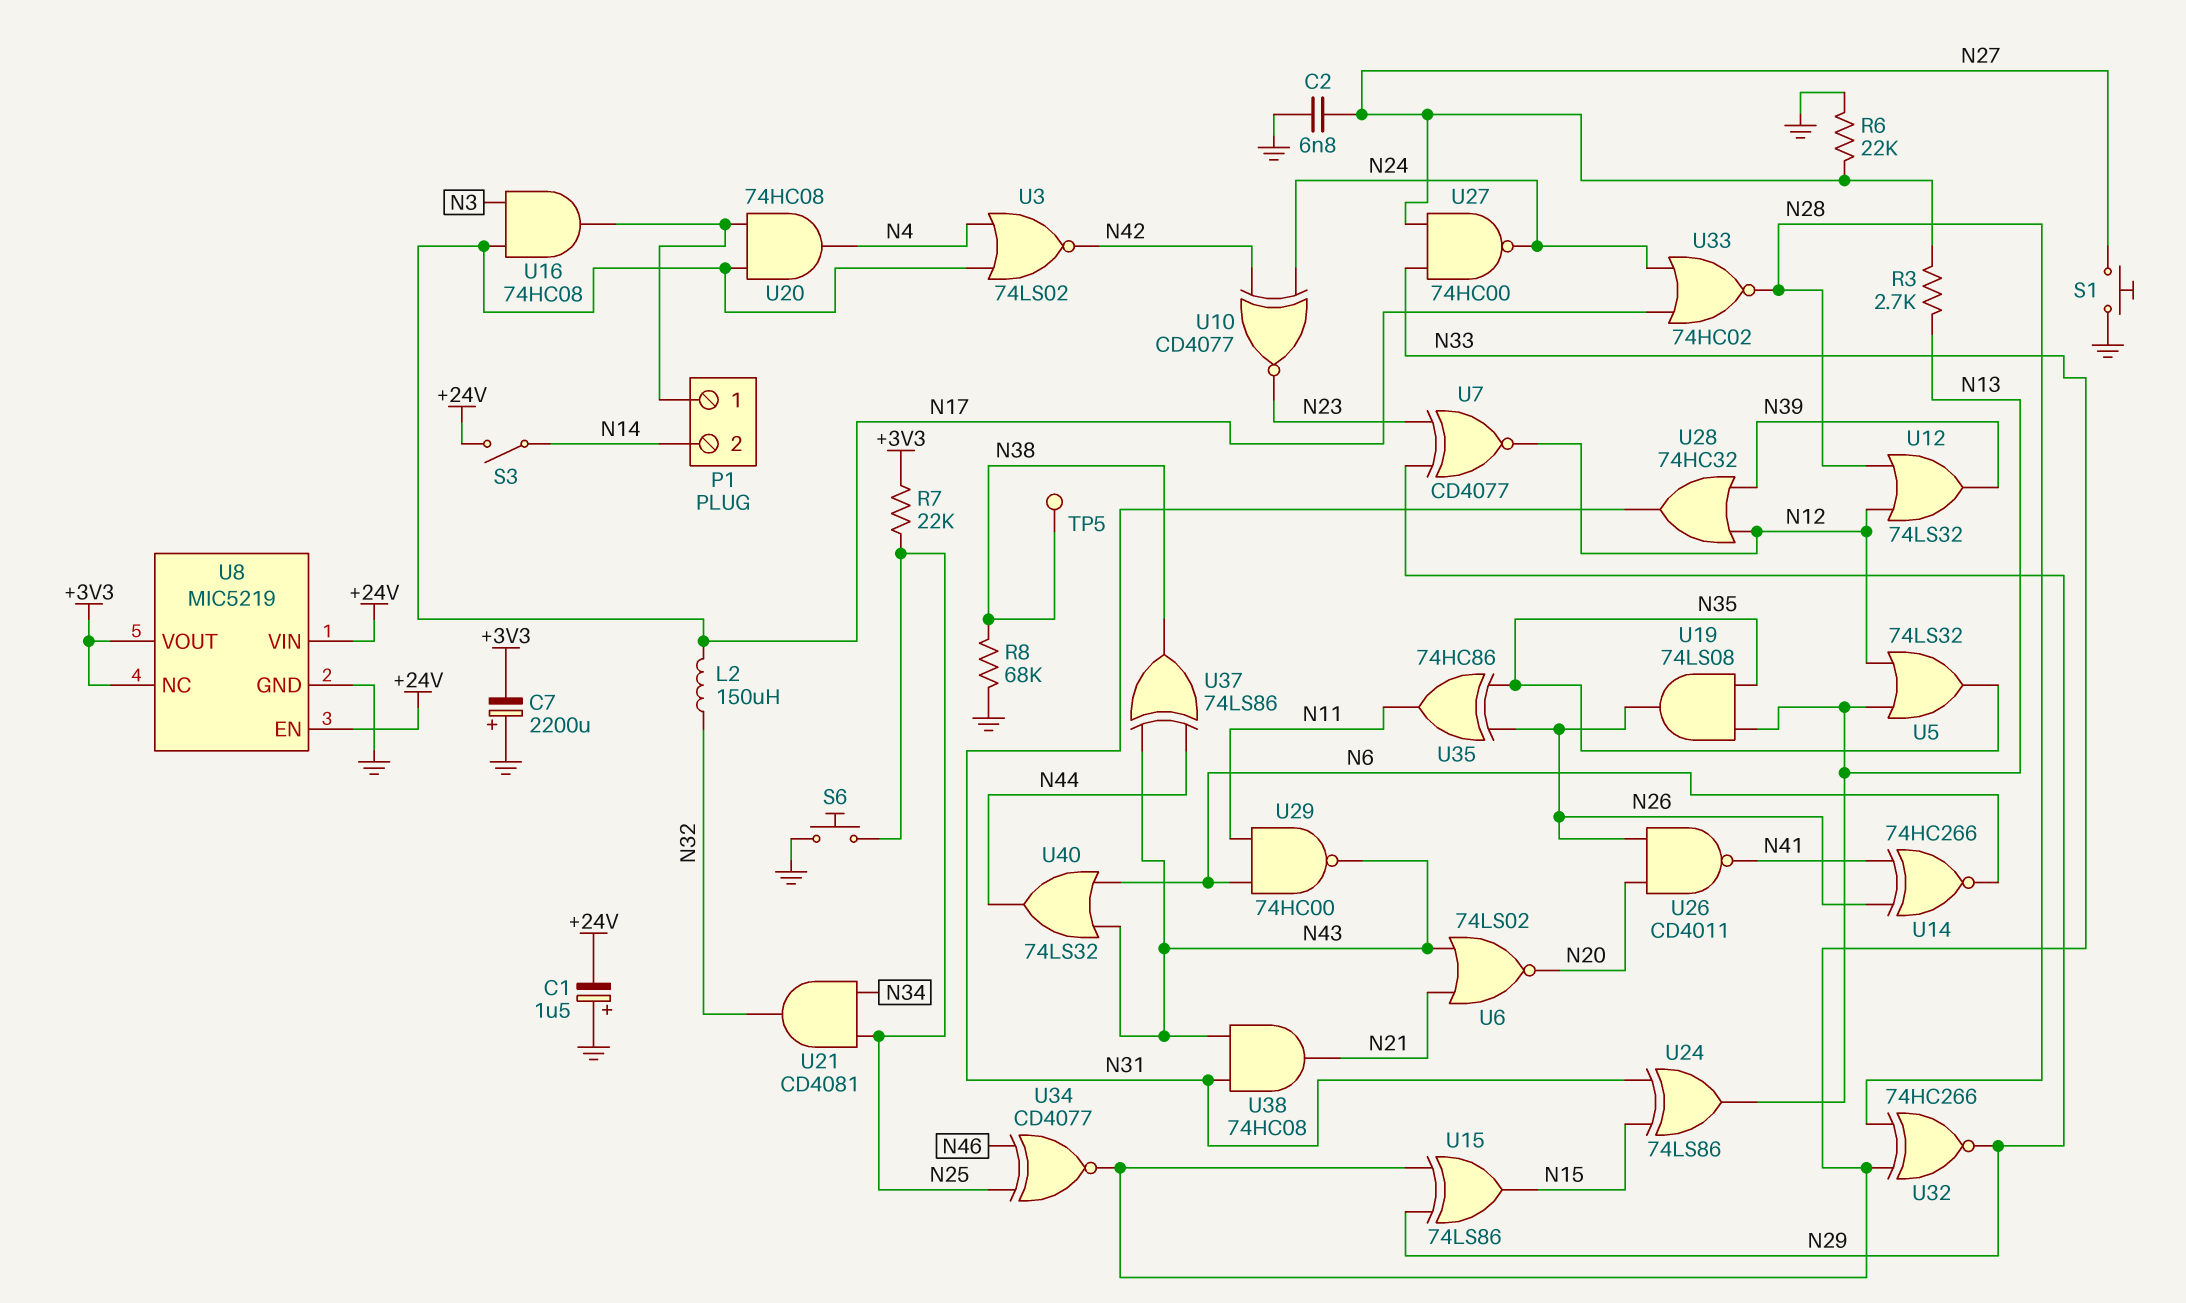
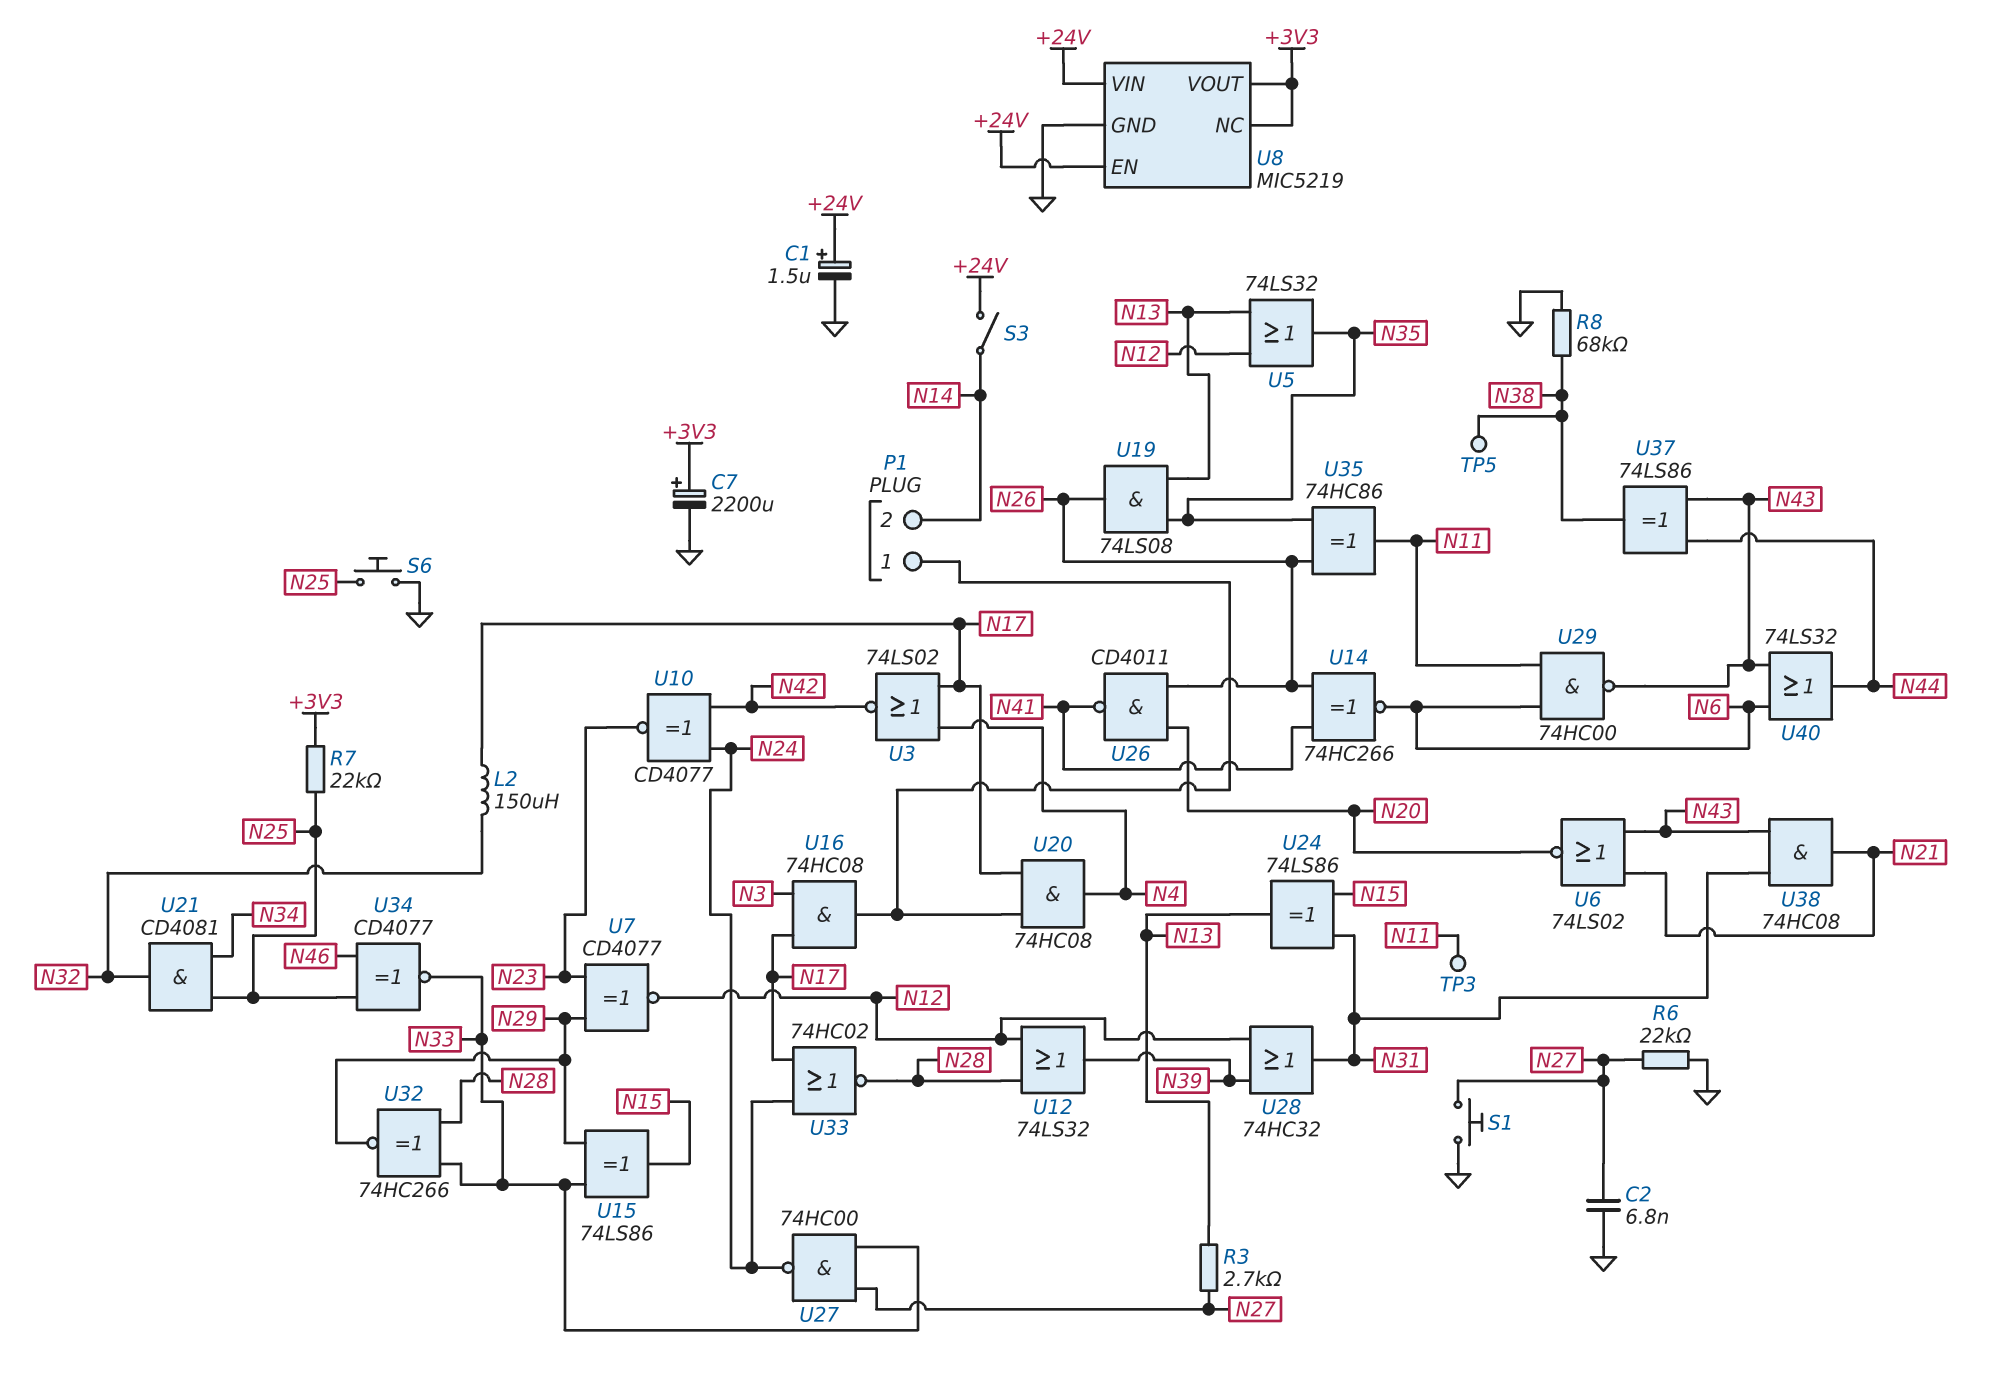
C1: 1.5uF (plus GND, minus +24V) -> 1.5uF (plus +24V, minus GND)
C7: 2200uF (plus GND, minus +3V3) -> 2200uF (plus +3V3, minus GND)
TP3: none -> test point (N11)

